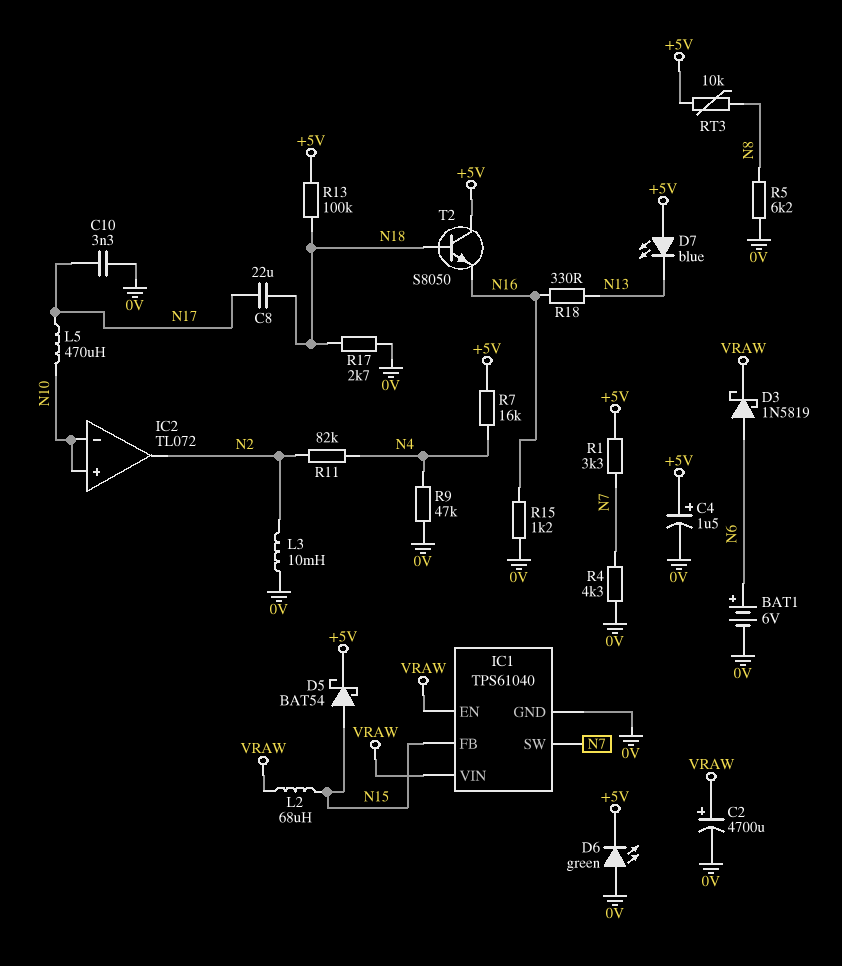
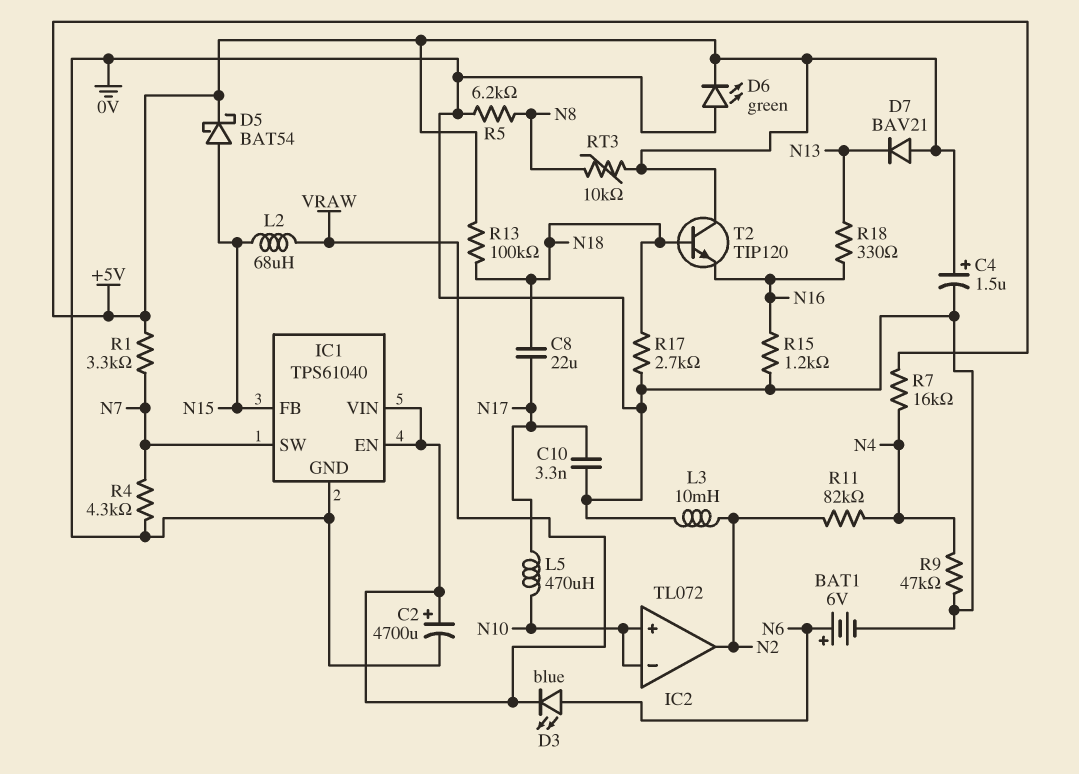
D3: schottky 1N5819 (A N6, K VRAW) -> LED blue (A N6, K VRAW)
D7: LED blue (A +5V, K N13) -> diode BAV21 (A +5V, K N13)
T2: NPN S8050 (B N18, C +5V, E N16) -> NPN TIP120 (B N18, C +5V, E N16)

